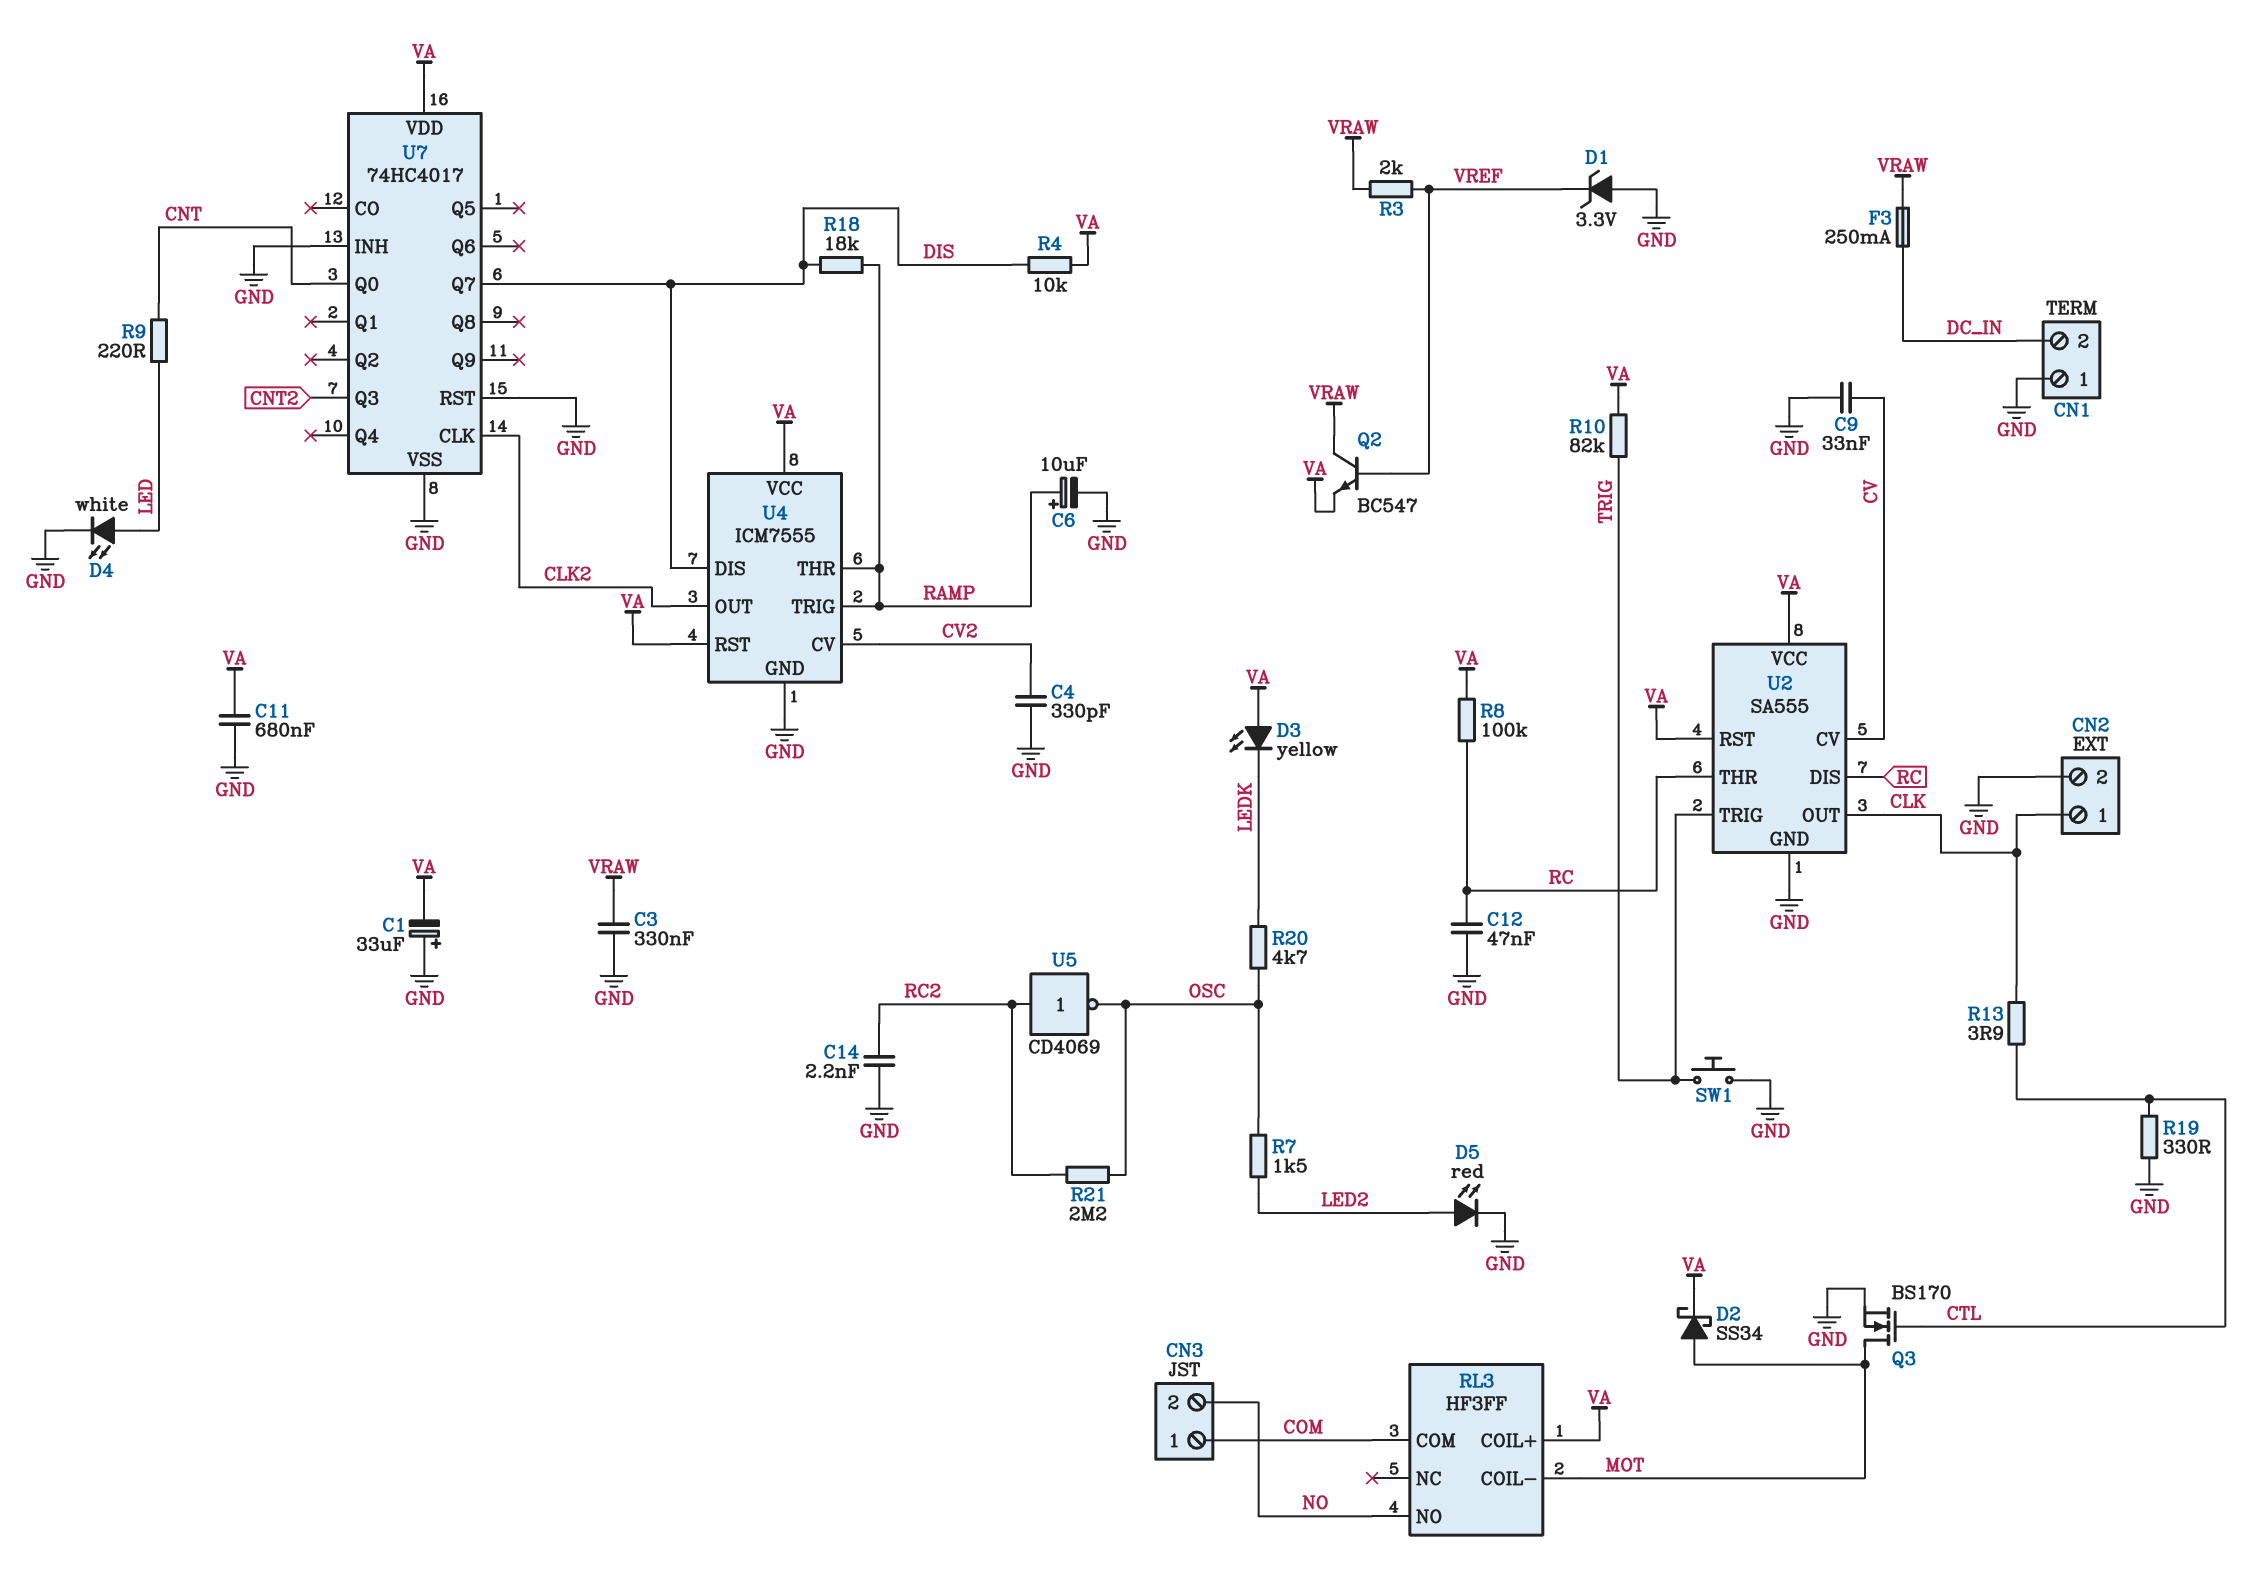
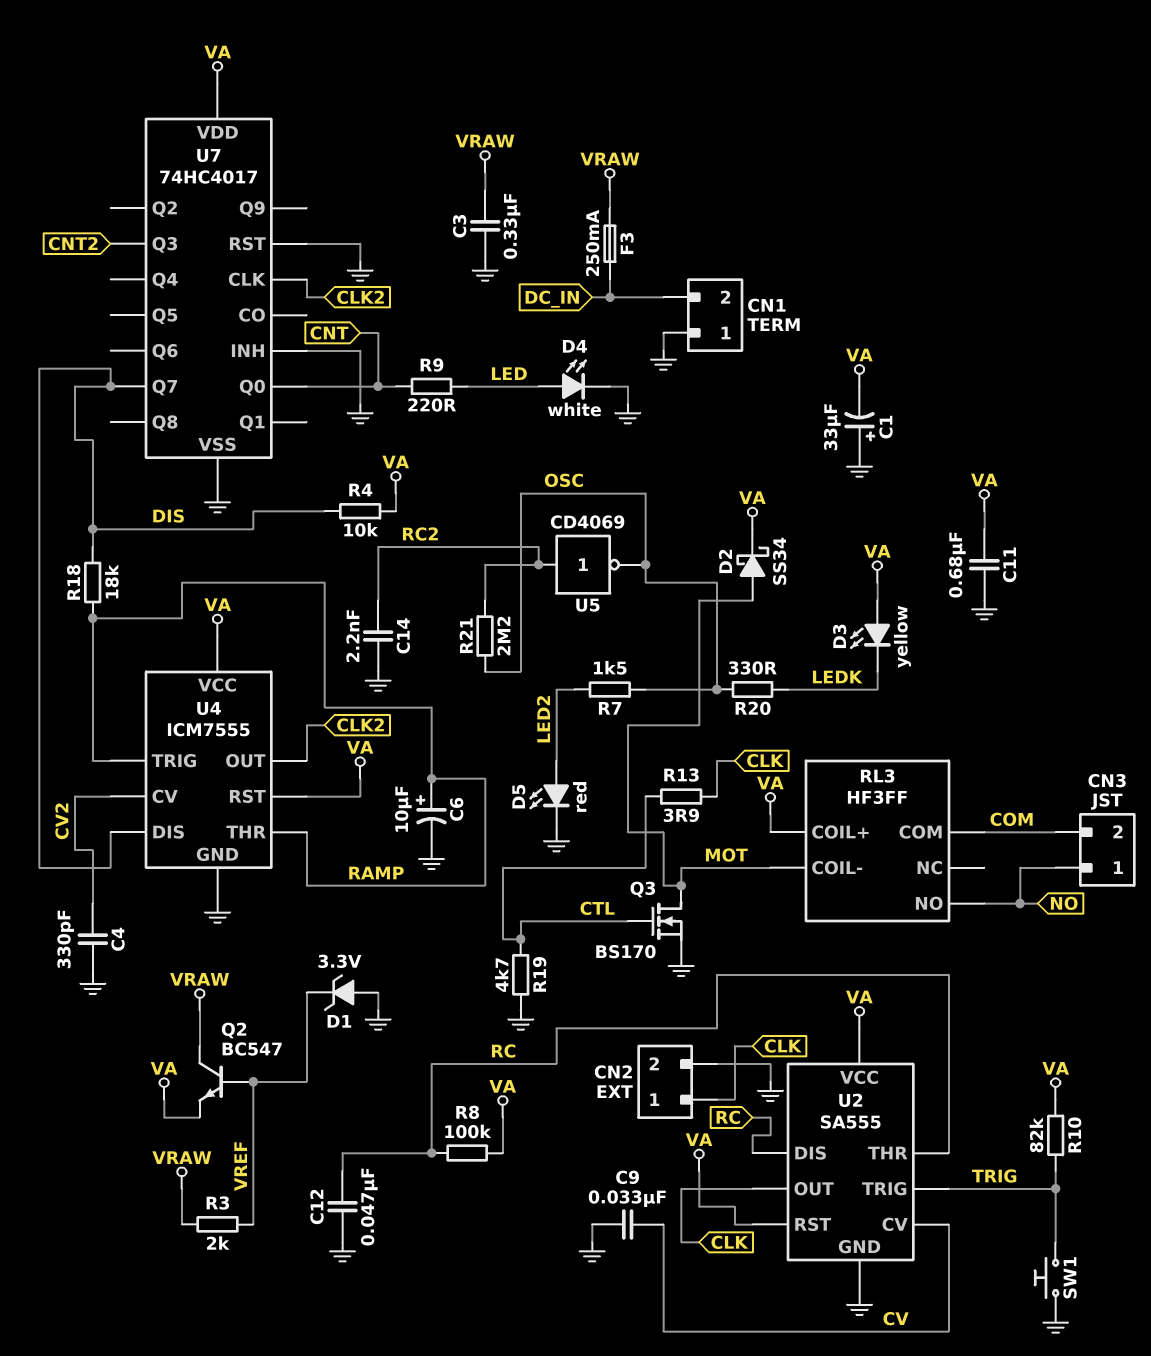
CN3 pin 1: COM -> NO
CN3 pin 2: NO -> COM
R19: 330 (CTL, GND) -> 4.7k (CTL, GND)
R20: 4.7k (LEDK, OSC) -> 330 (LEDK, OSC)

